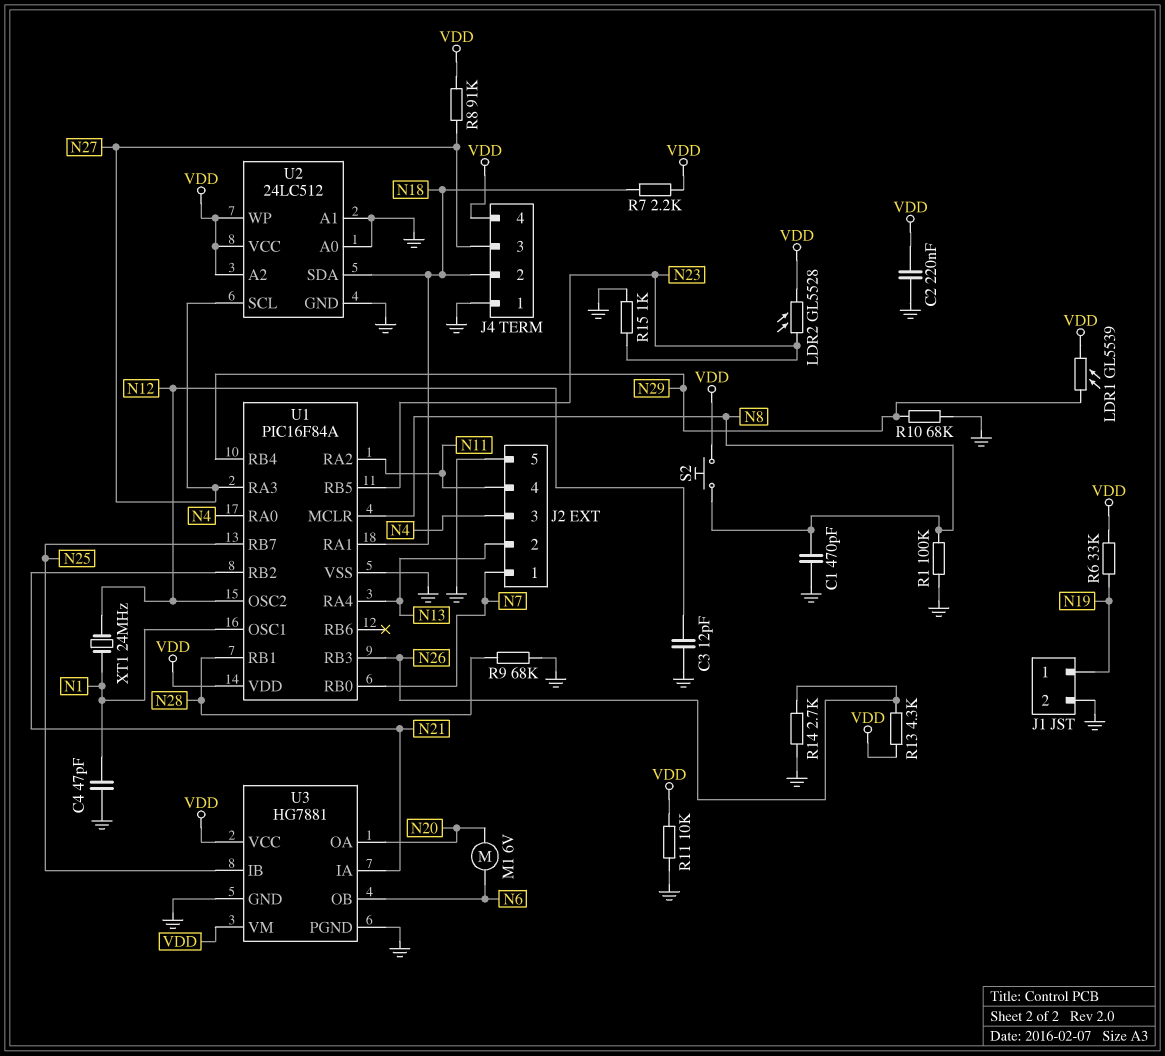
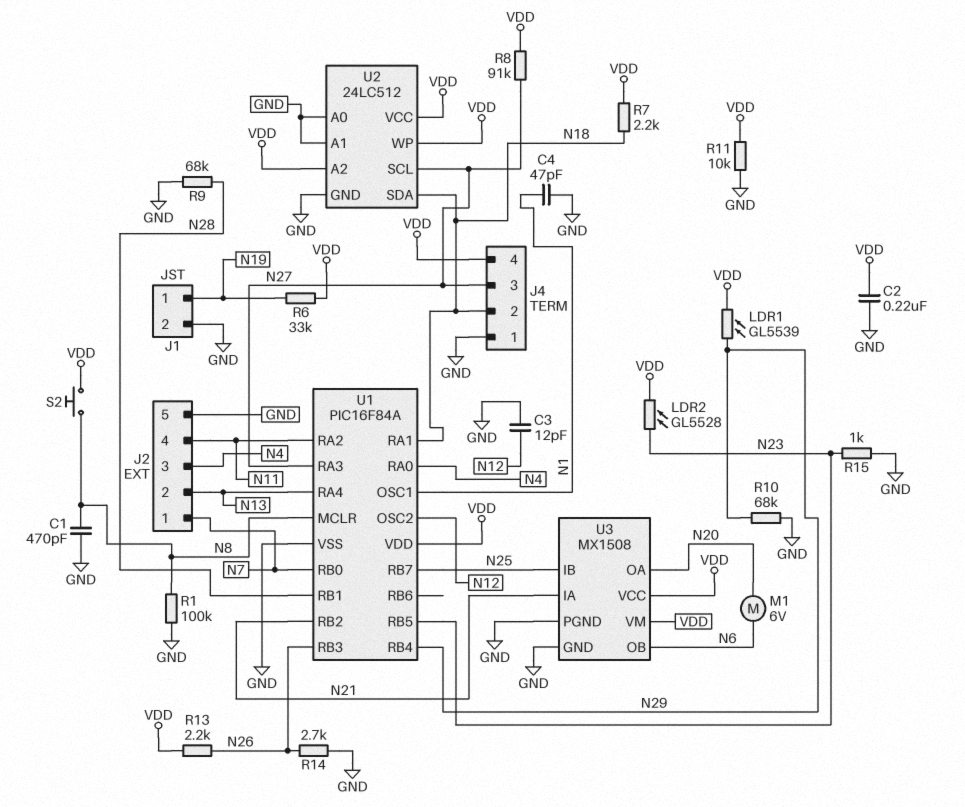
R13: 4.3k (N26, VDD) -> 2.2k (N26, VDD)
U3: HG7881 -> MX1508
XT1: 24MHz (N1, N12) -> none

